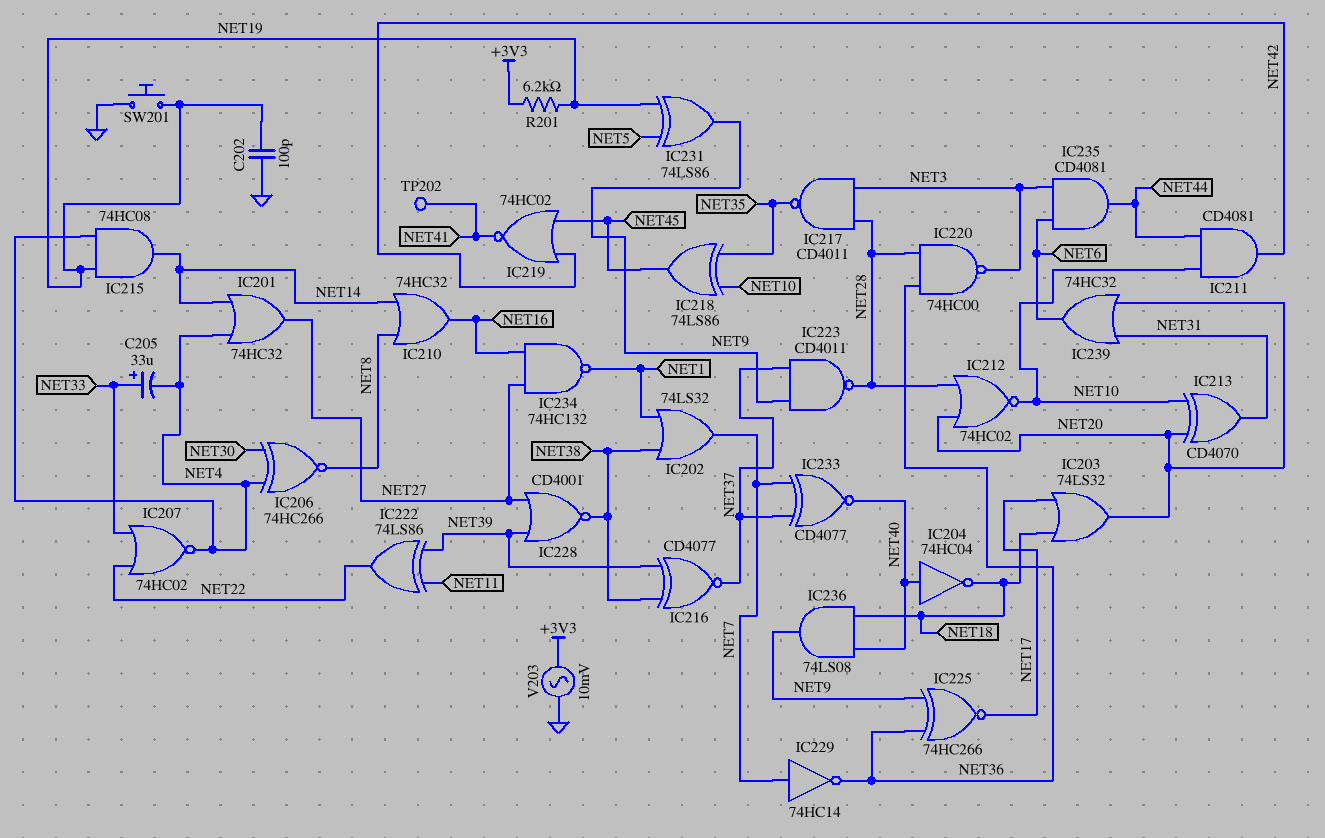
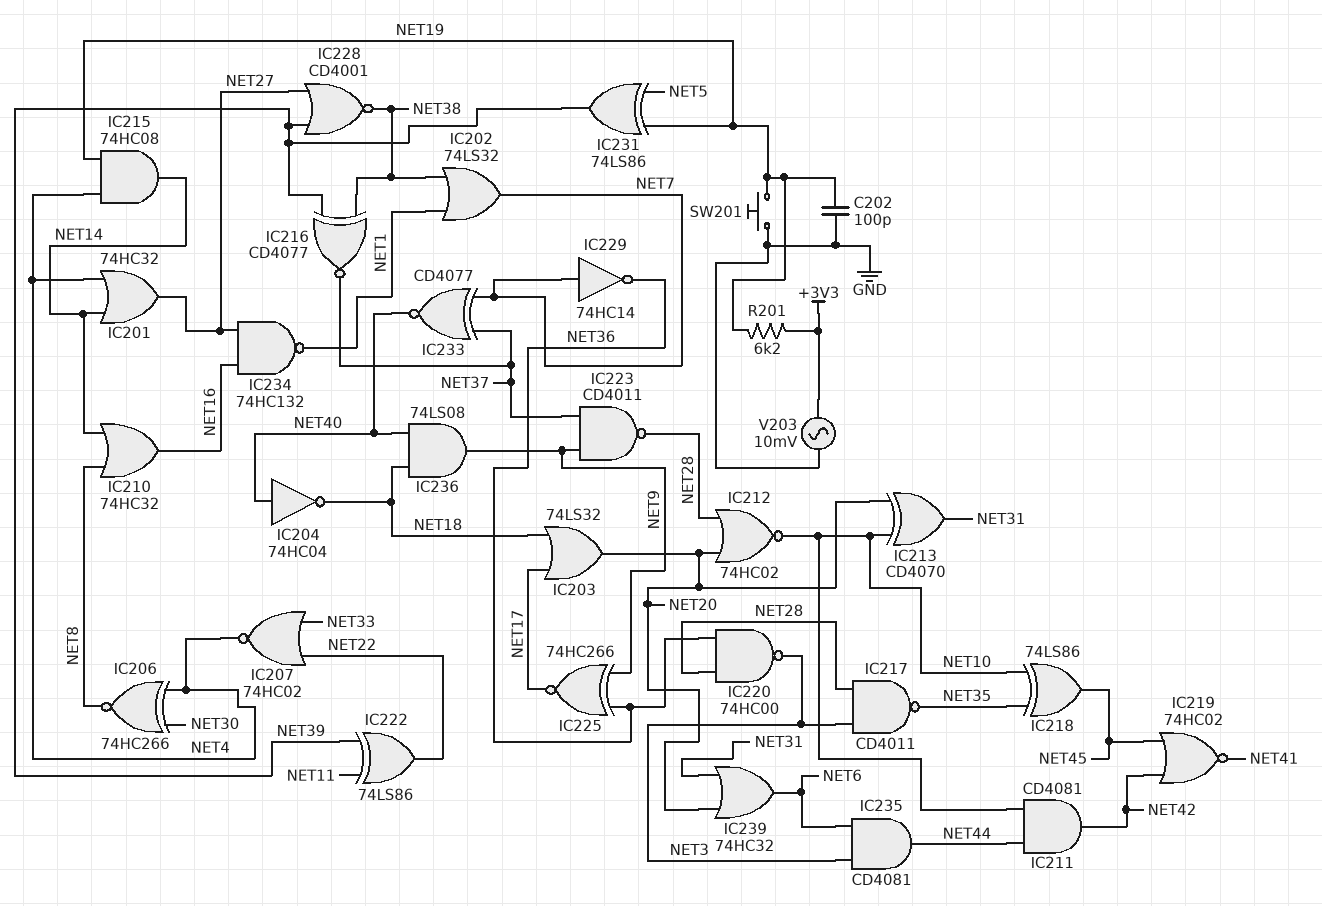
C205: 33uF (plus NET33, minus NET4) -> none
IC231: XOR 74LS86 (in NET5, in NET19, out NET9) -> XOR 74LS86 (in NET5, in NET19, out NET39)
TP202: test point (NET41) -> none

